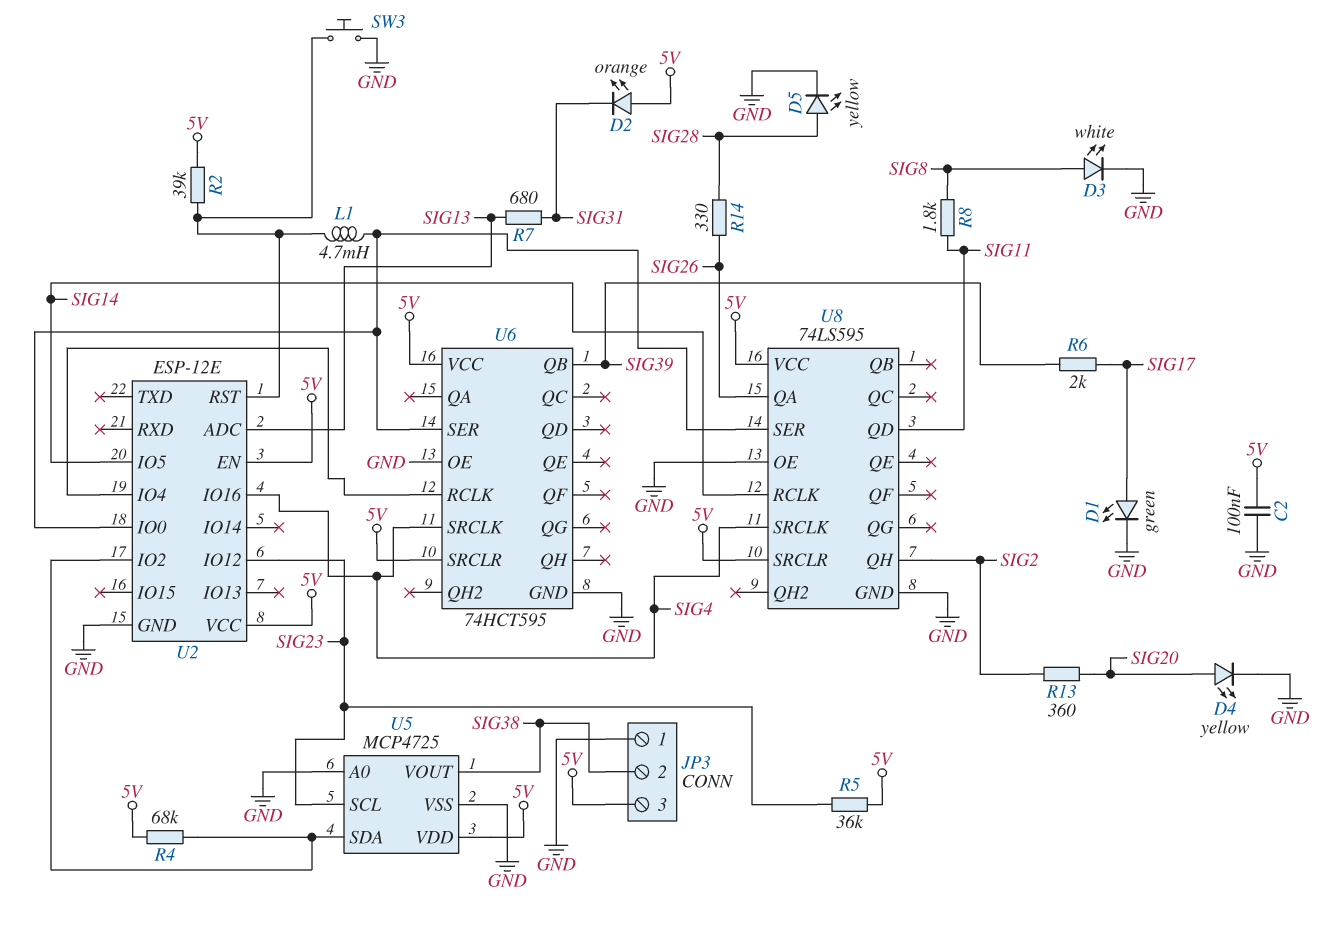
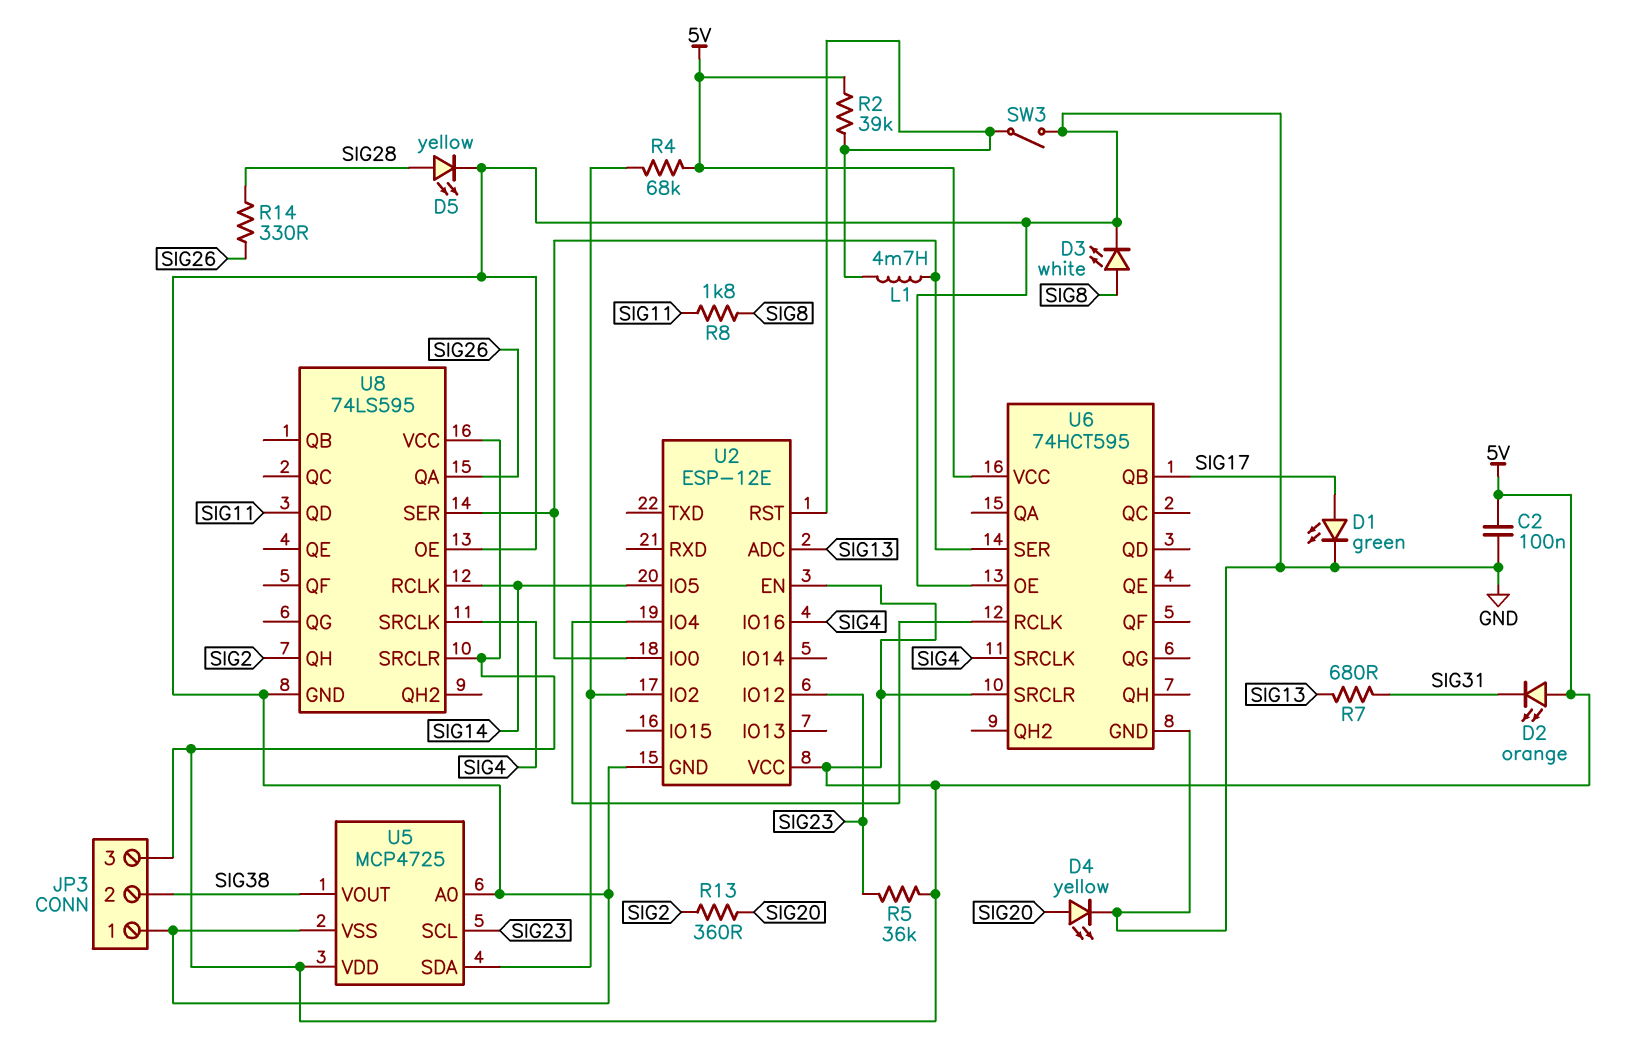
R6: 2k (SIG17, SIG39) -> none
SW3: button (GND, U2/RST) -> switch (GND, U2/RST)
U6 pin QB: SIG39 -> SIG17

